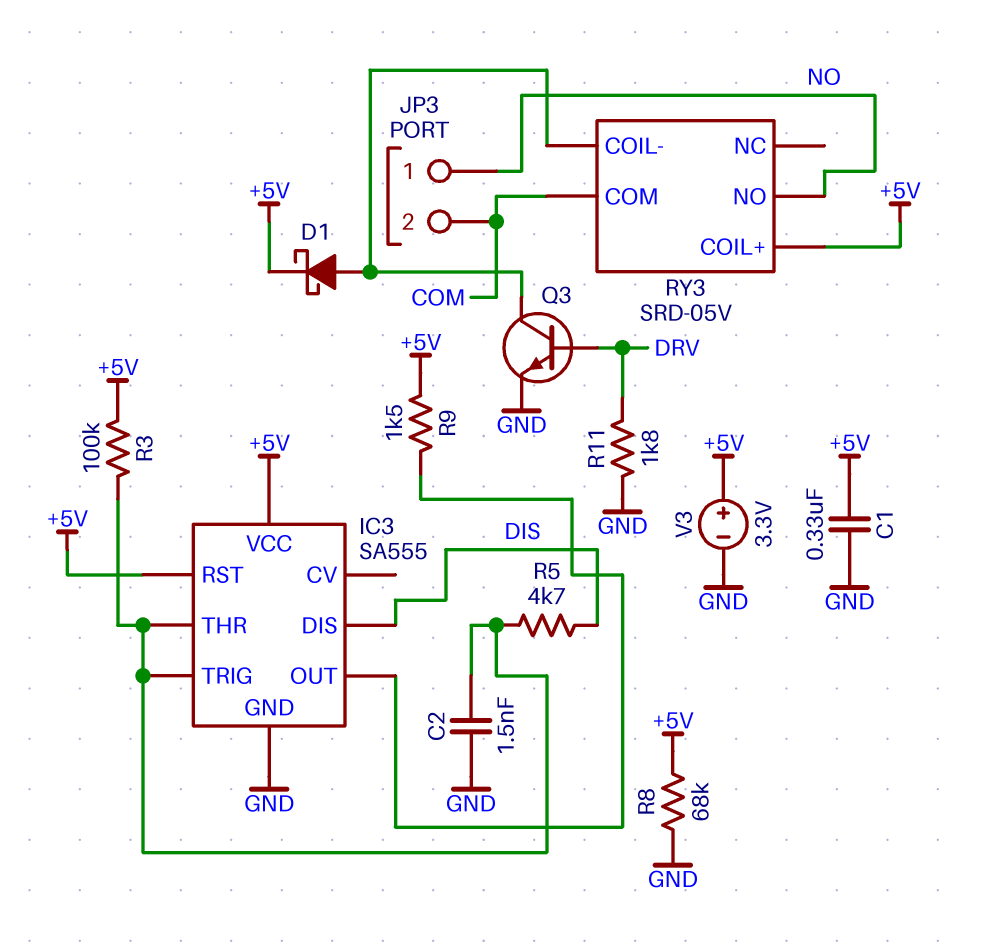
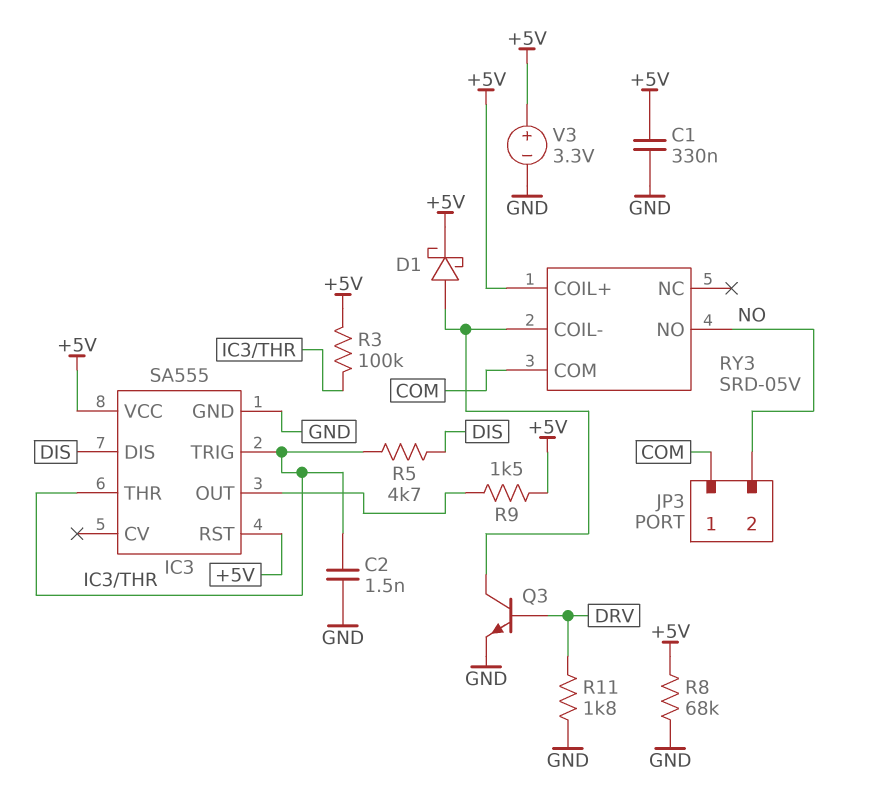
JP3 pin 1: NO -> COM
JP3 pin 2: COM -> NO

